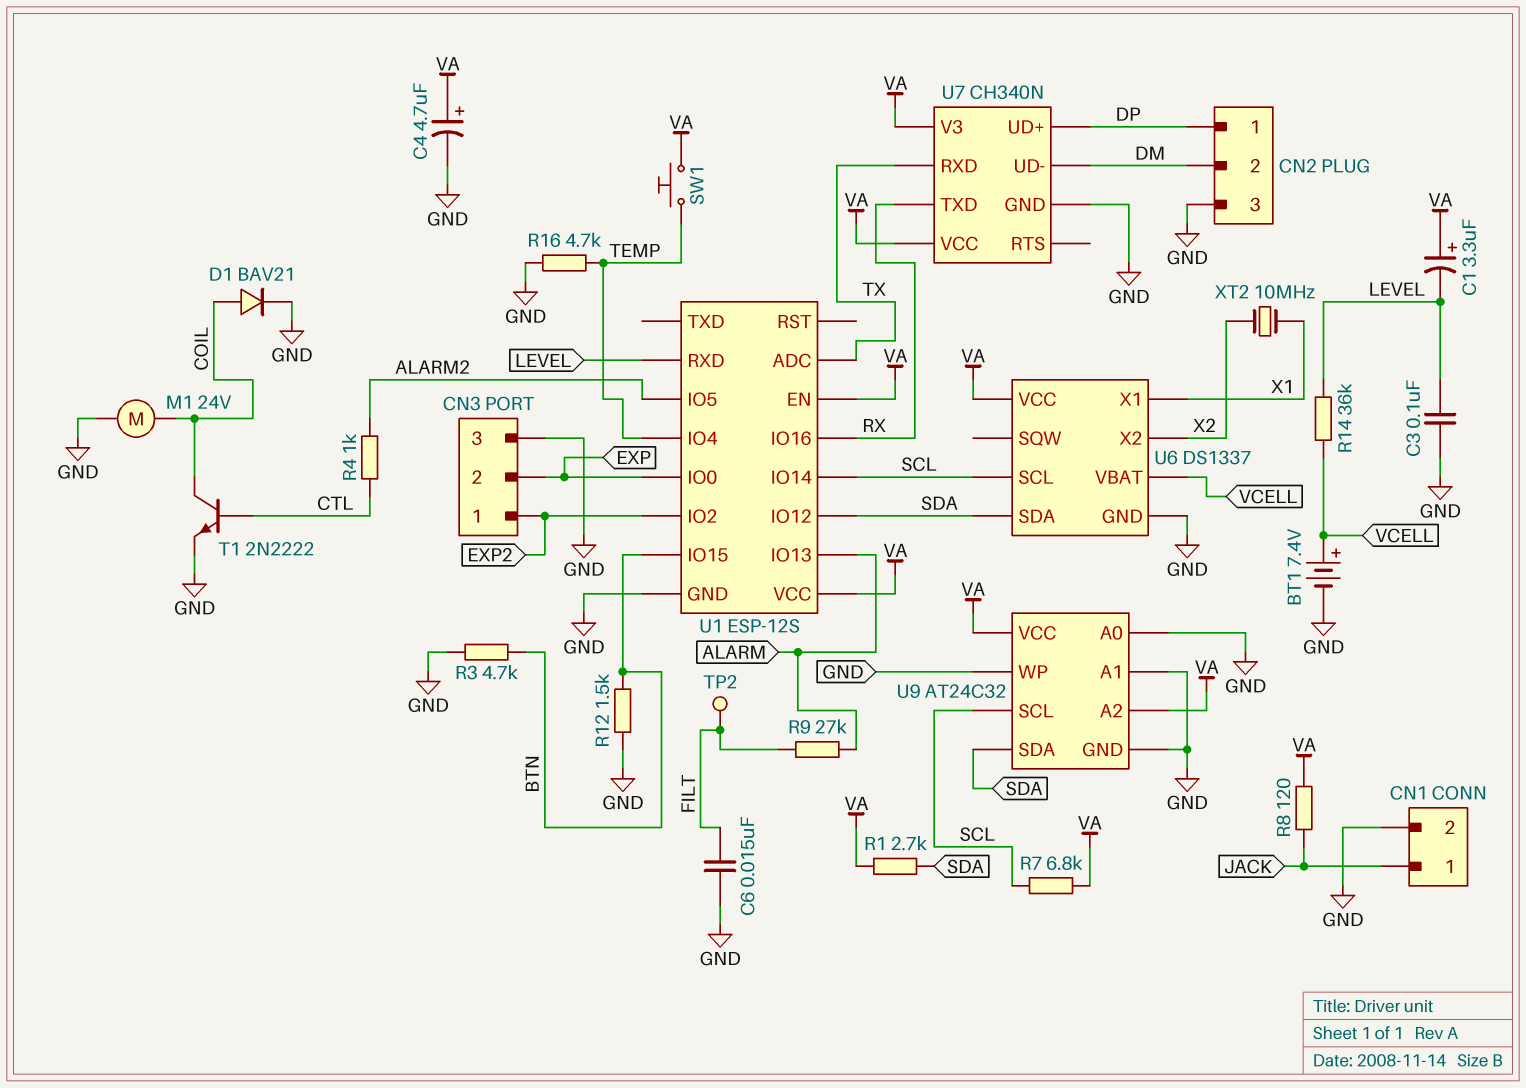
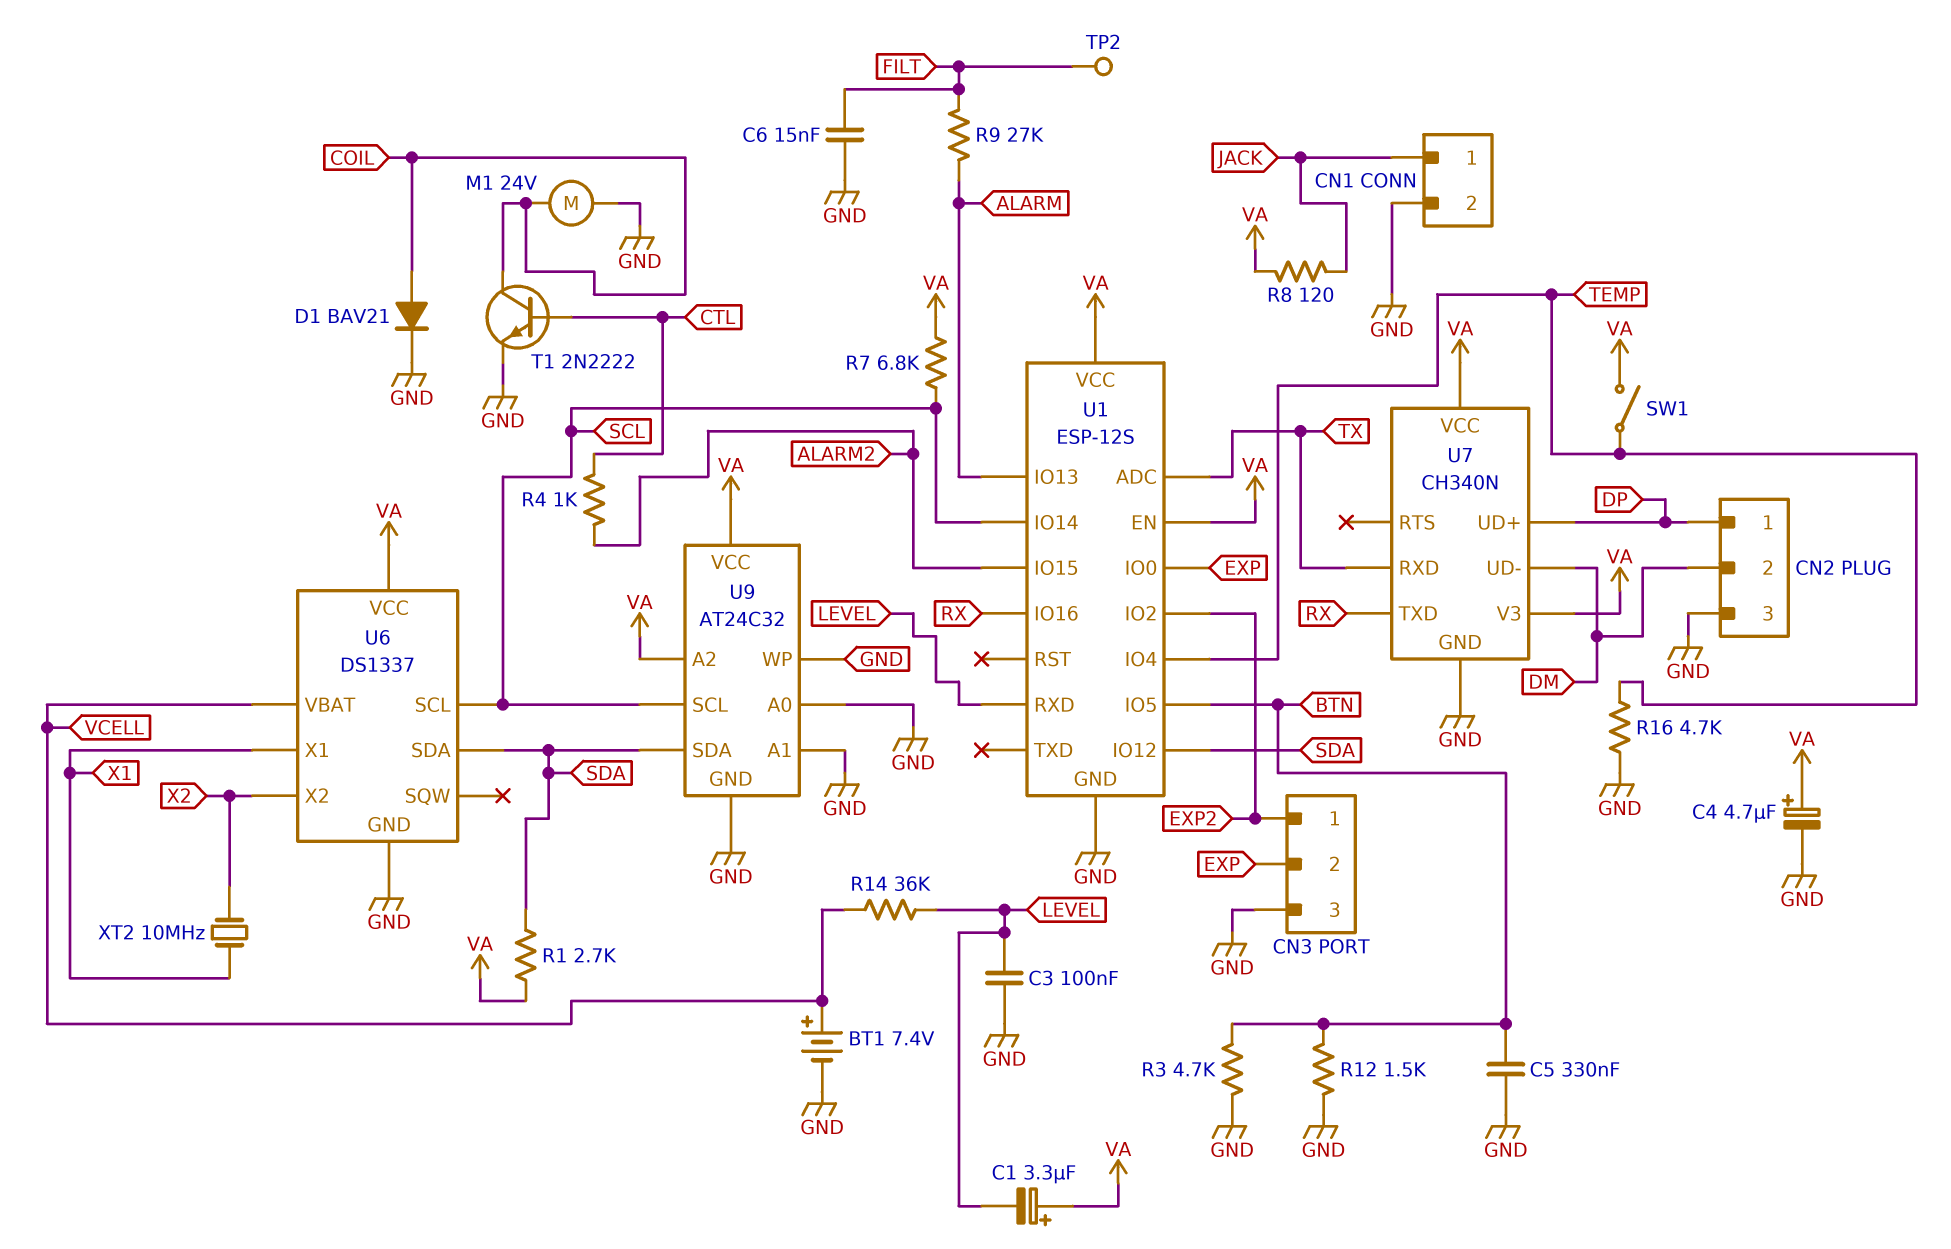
C5: none -> 330nF (BTN, GND)
SW1: button (TEMP, VA) -> switch (TEMP, VA)
U1 pin IO5: ALARM2 -> BTN
U1 pin IO15: BTN -> ALARM2

